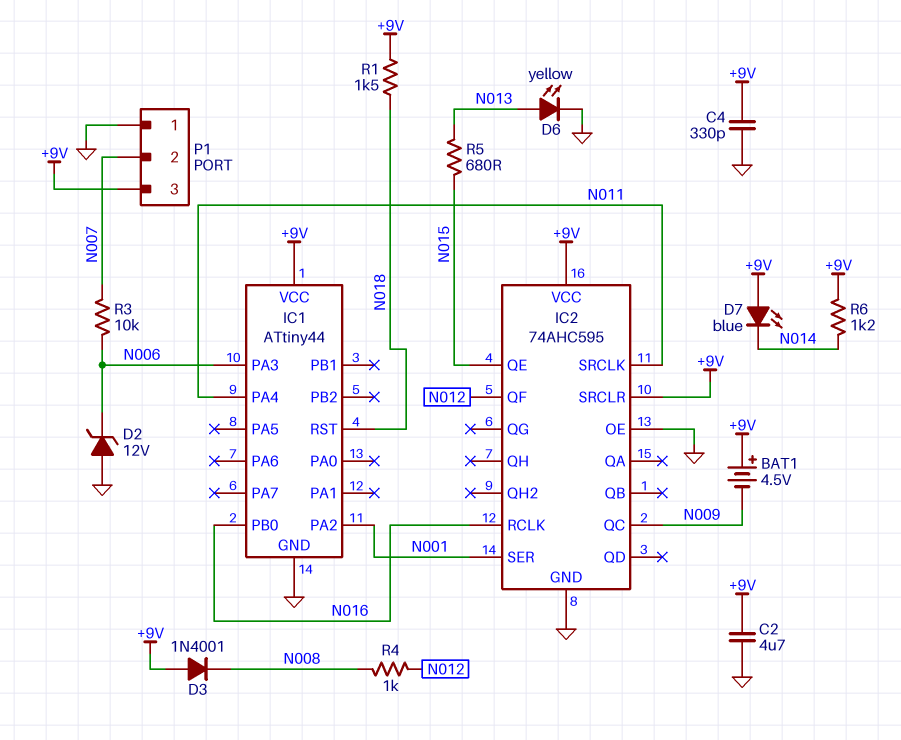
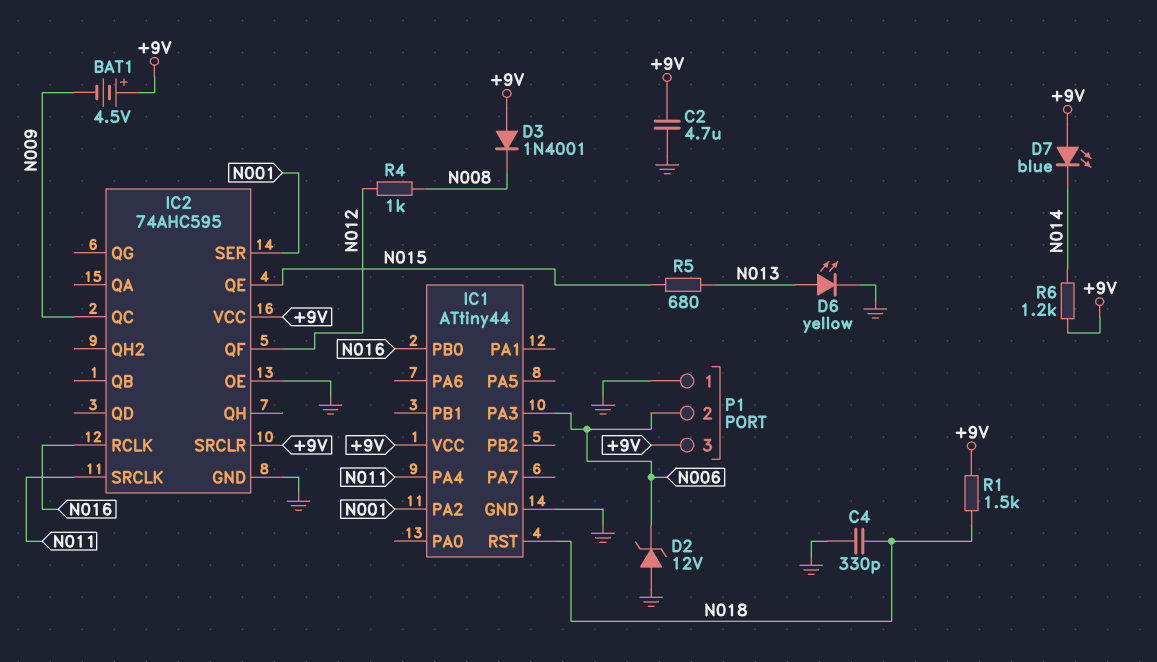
C4: 330pF (+9V, GND) -> 330pF (GND, N018)
P1 pin 2: N007 -> N006
R3: 10k (N006, N007) -> none

